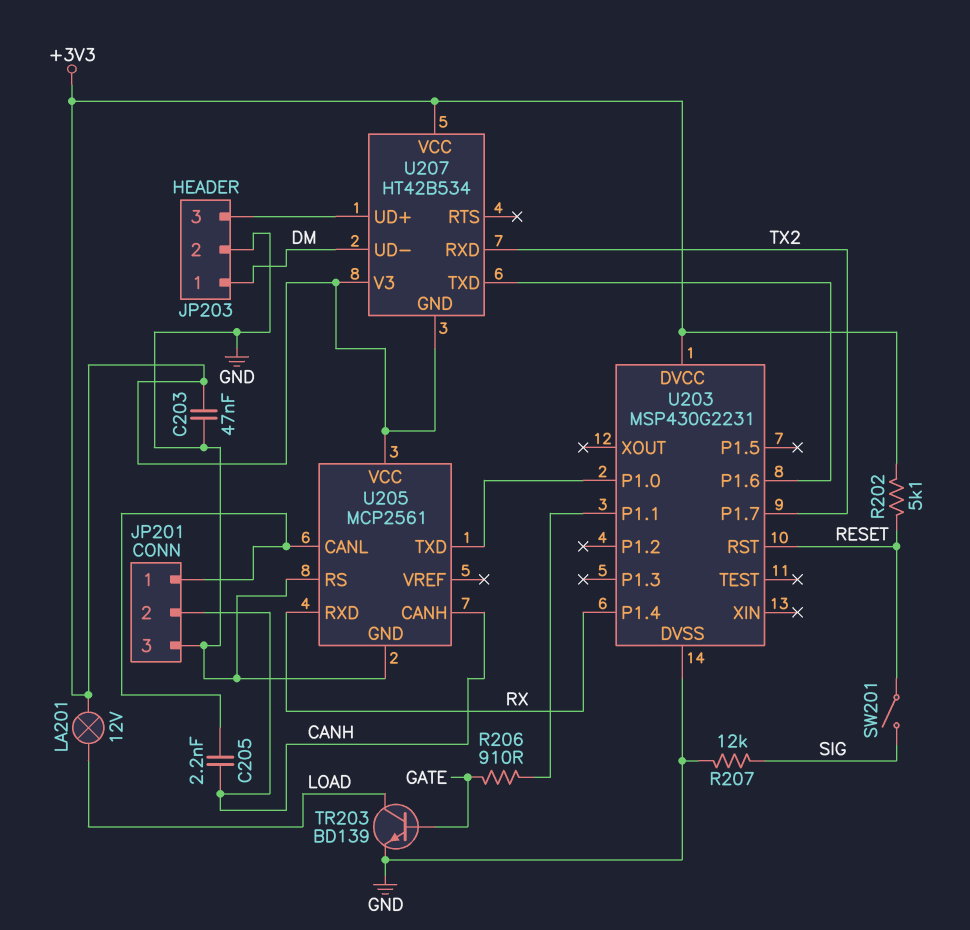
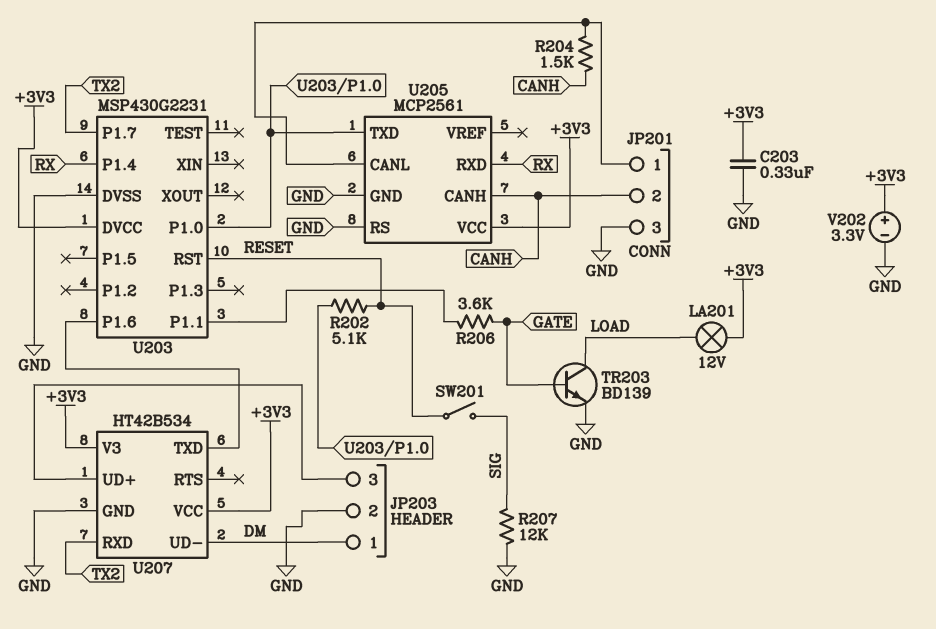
C203: 47nF (+3V3, GND) -> 330nF (+3V3, GND)
C205: 2.2nF (CANH, JP201/1) -> none
R202: 5.1k (+3V3, RESET) -> 5.1k (RESET, U203/P1.0)
R204: none -> 1.5k (CANH, JP201/1)
R206: 910 (GATE, U203/P1.1) -> 3.6k (GATE, U203/P1.1)
U207 pin GND: +3V3 -> GND
V202: none -> 3.3V (plus +3V3, minus GND)

